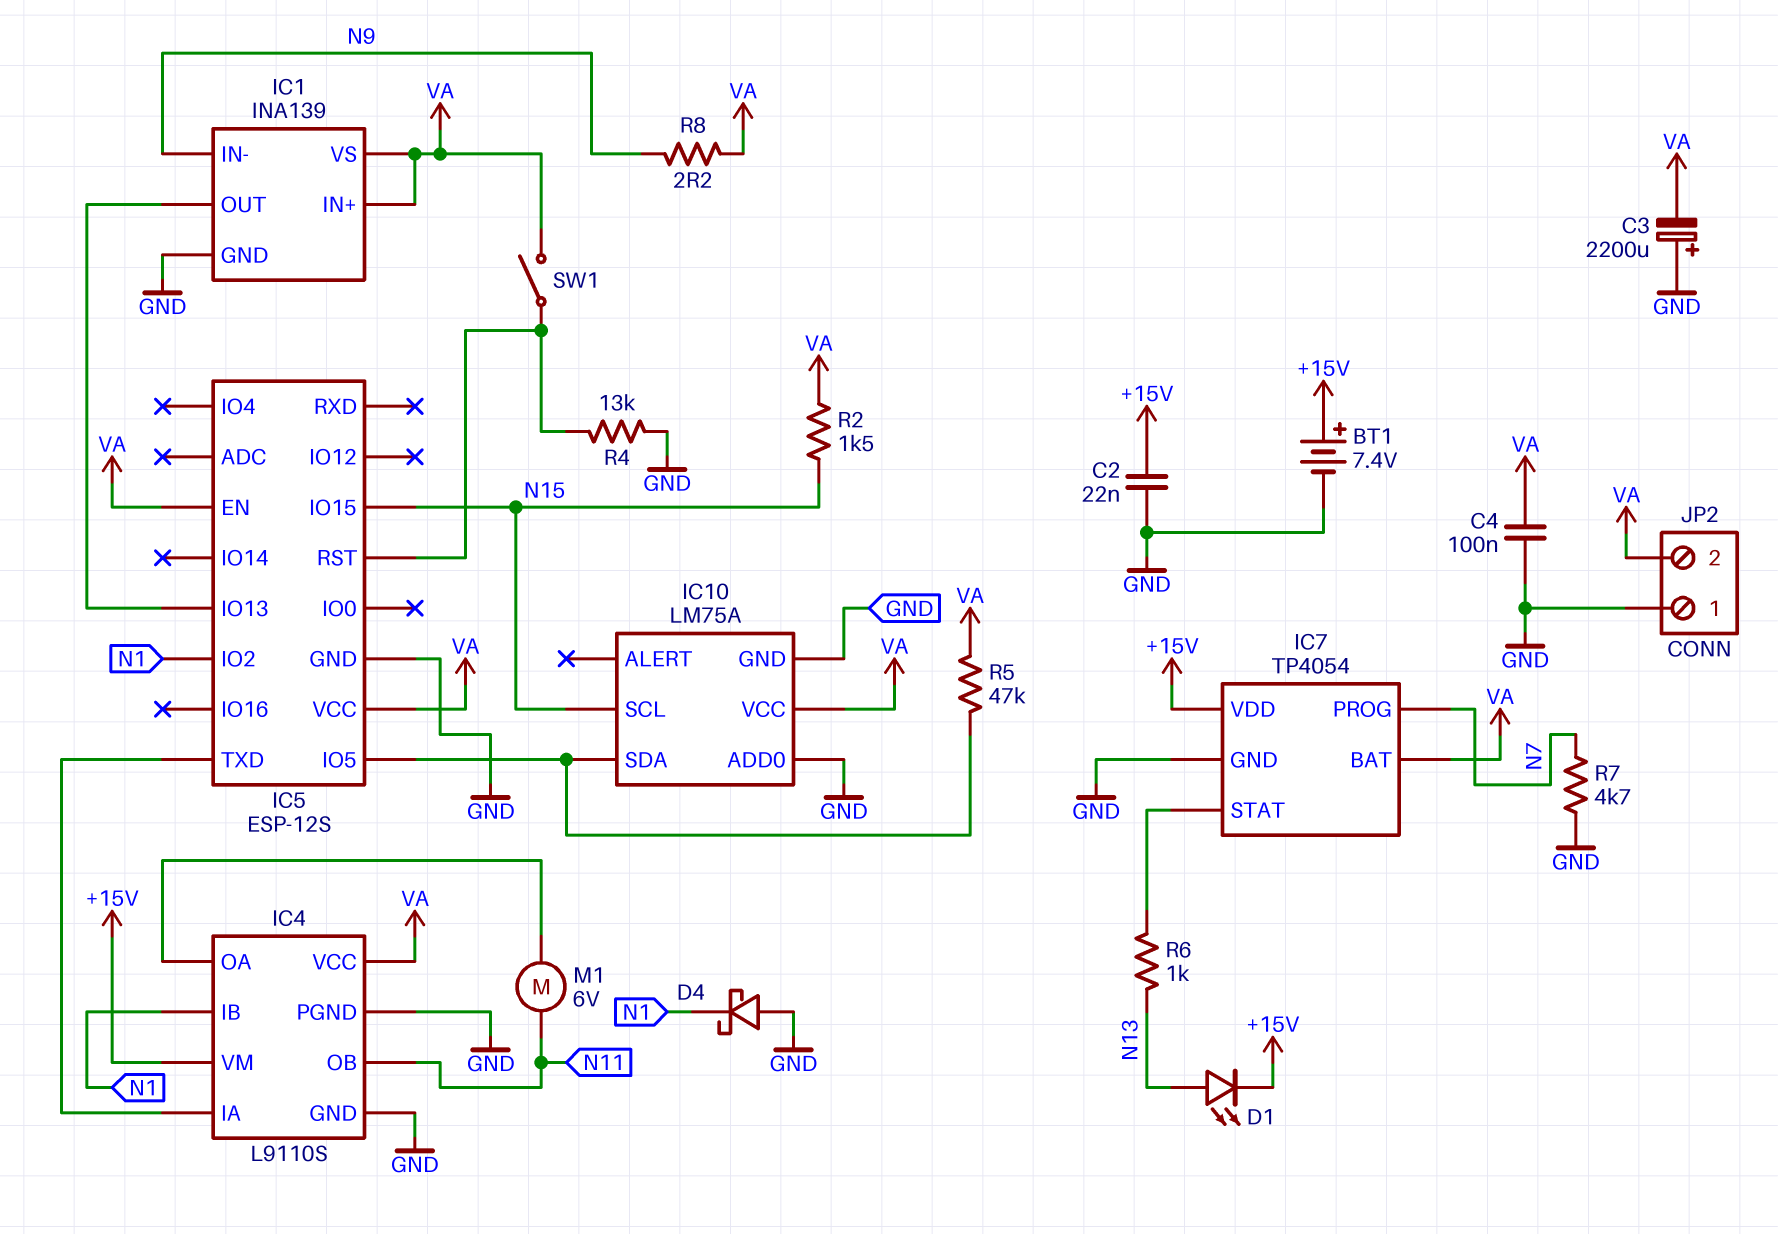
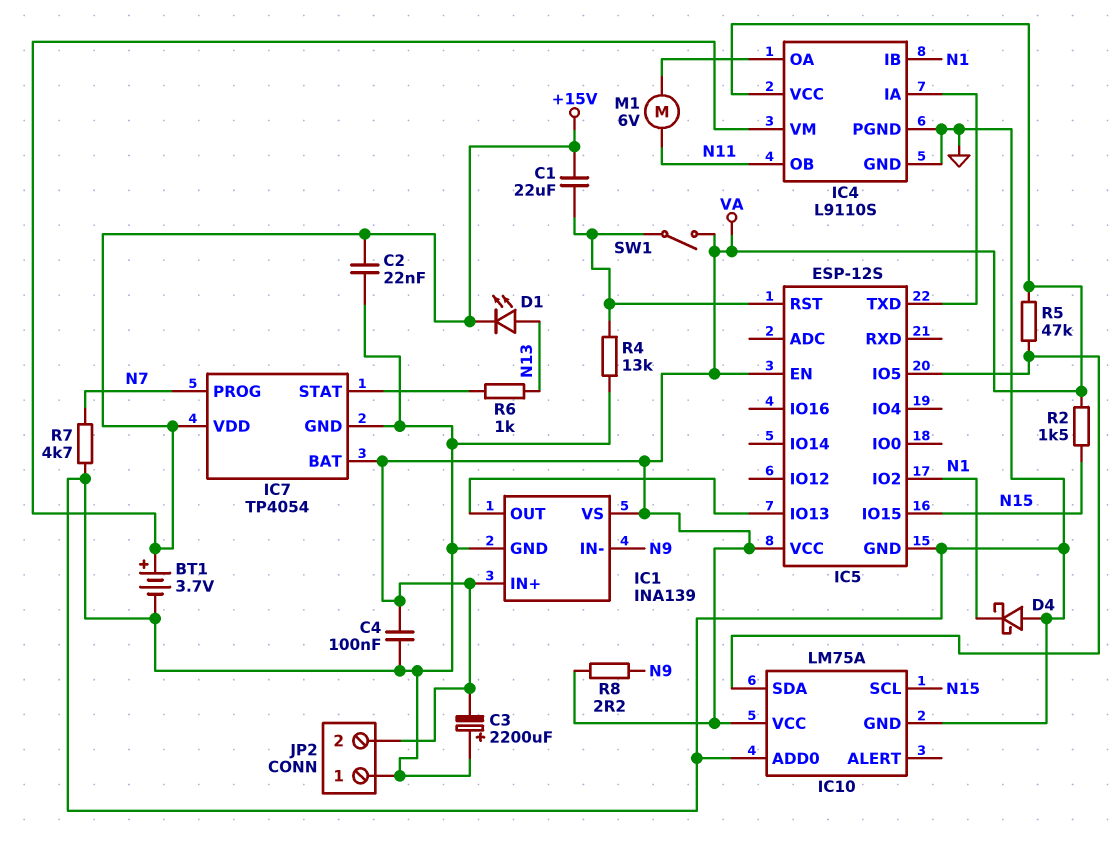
BT1: 7.4V (plus +15V, minus GND) -> 3.7V (plus +15V, minus GND)
C1: none -> 22uF (+15V, IC5/RST)

